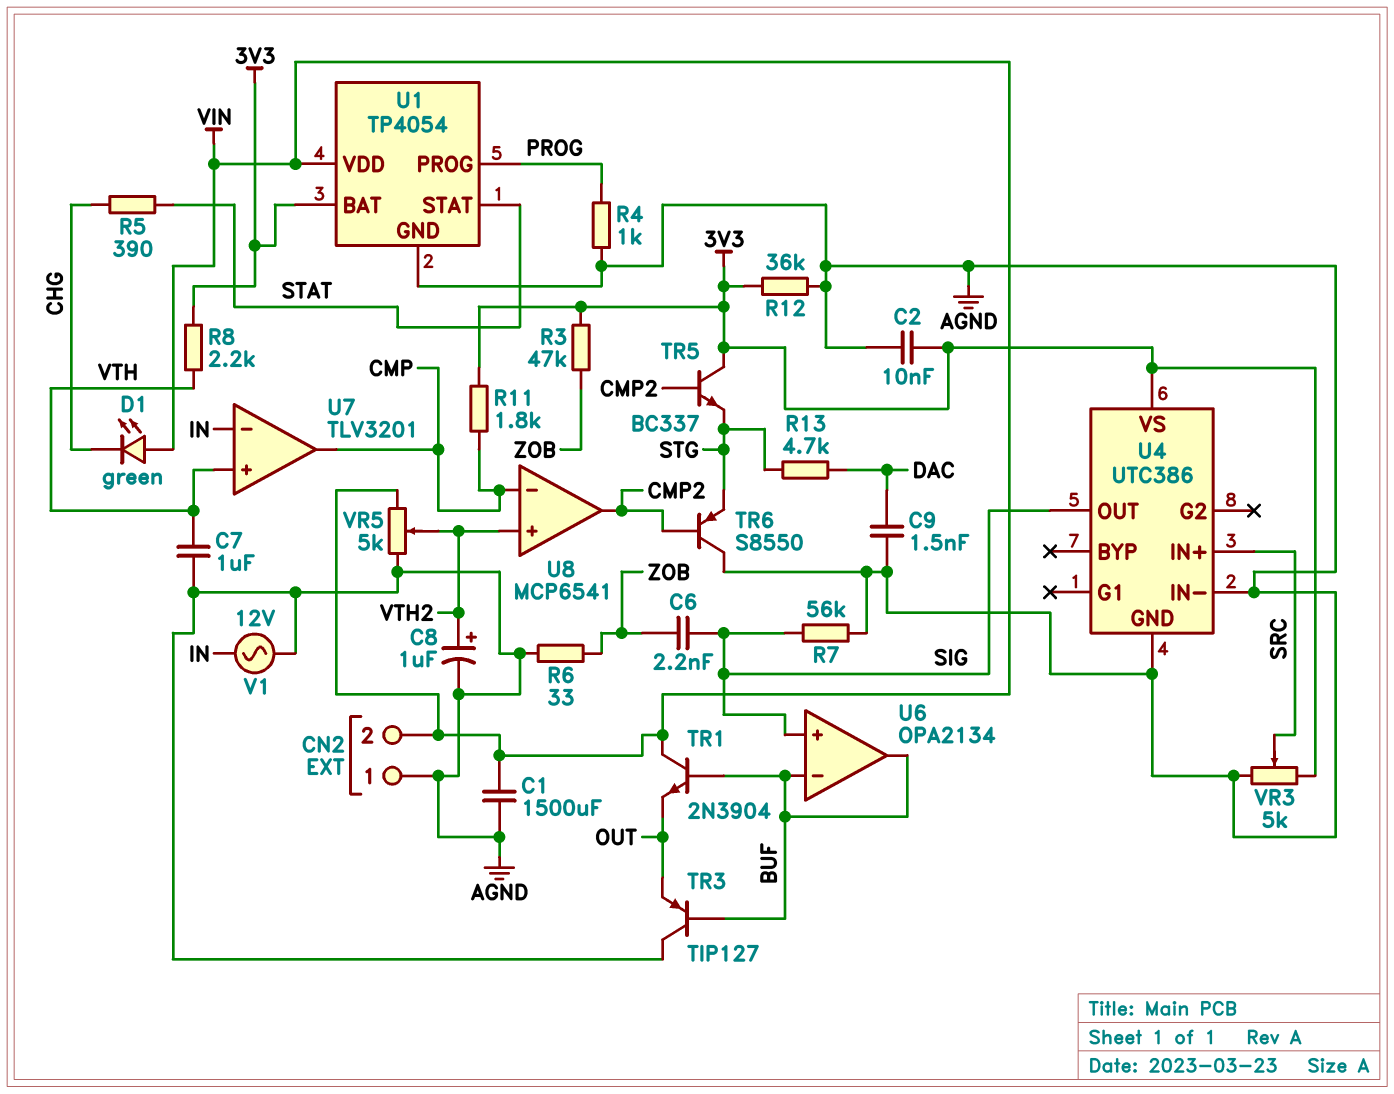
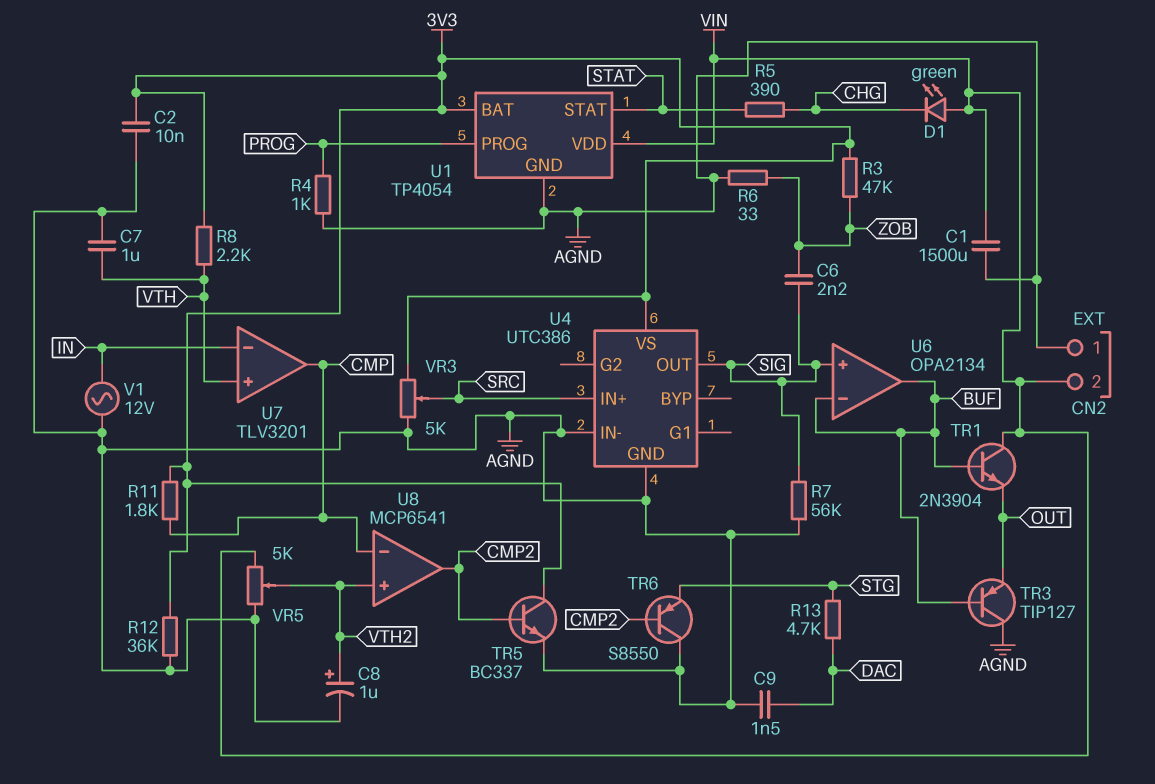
TR5: NPN BC337 (B CMP2, C 3V3, E STG) -> NPN BC337 (B CMP2, C 3V3, E AGND)

